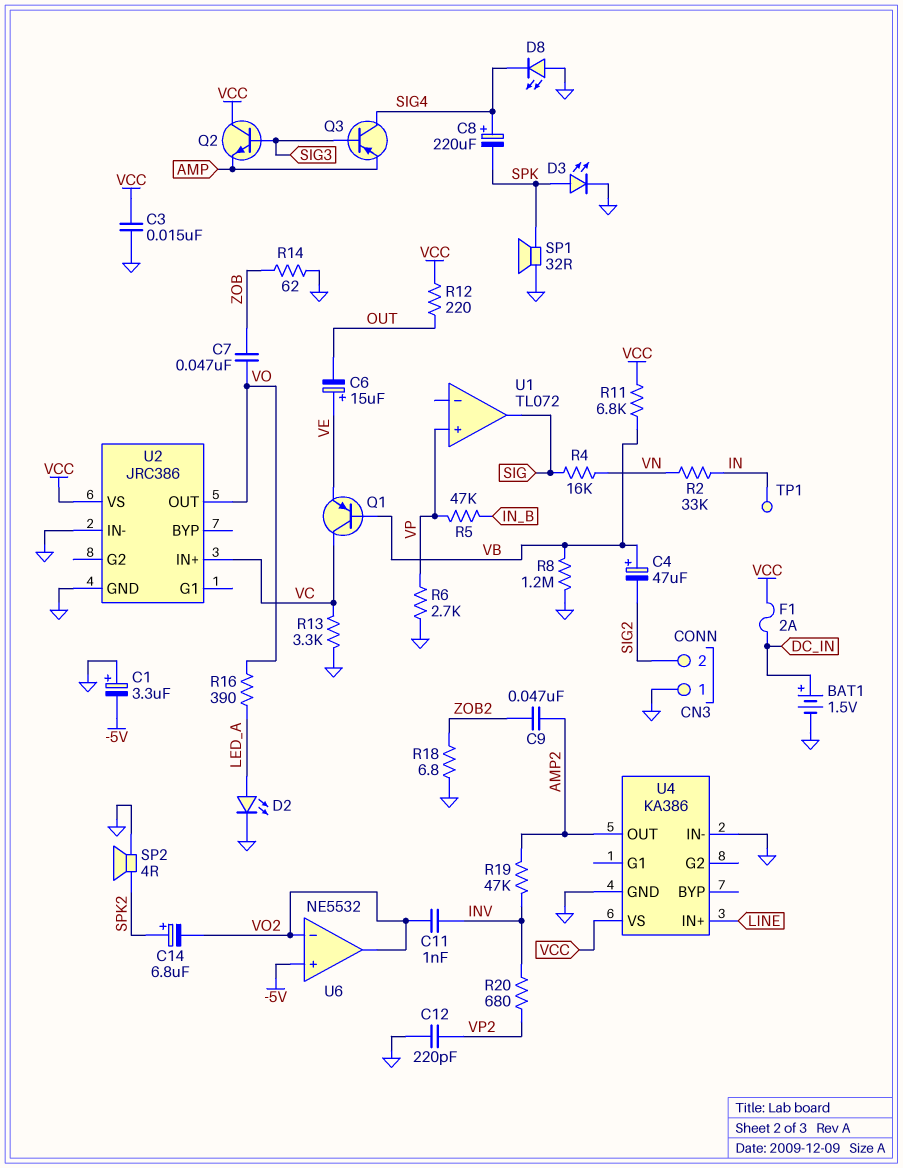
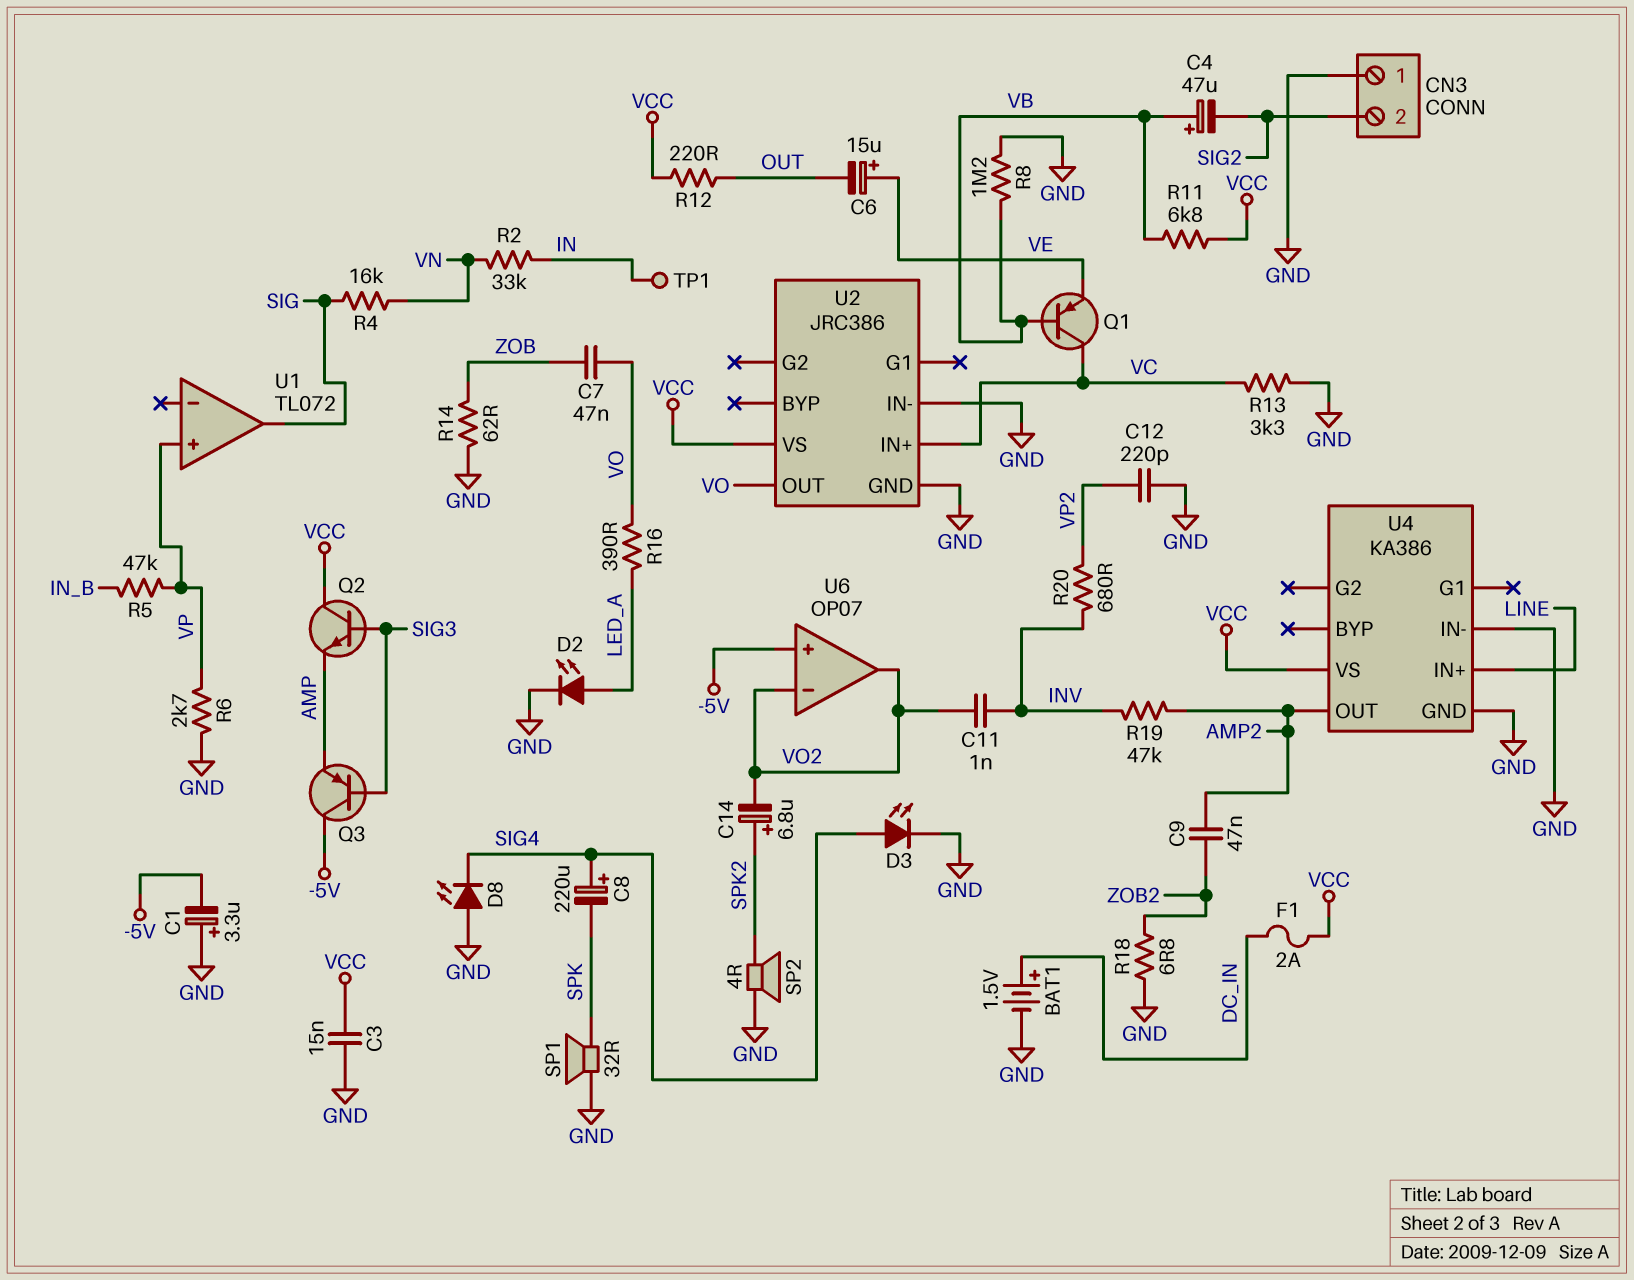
D3: LED (A SPK, K GND) -> LED (A SIG4, K GND)
Q3: PNP (B SIG3, C SIG4, E AMP) -> PNP (B SIG3, C -5V, E AMP)
U6: NE5532 -> OP07

